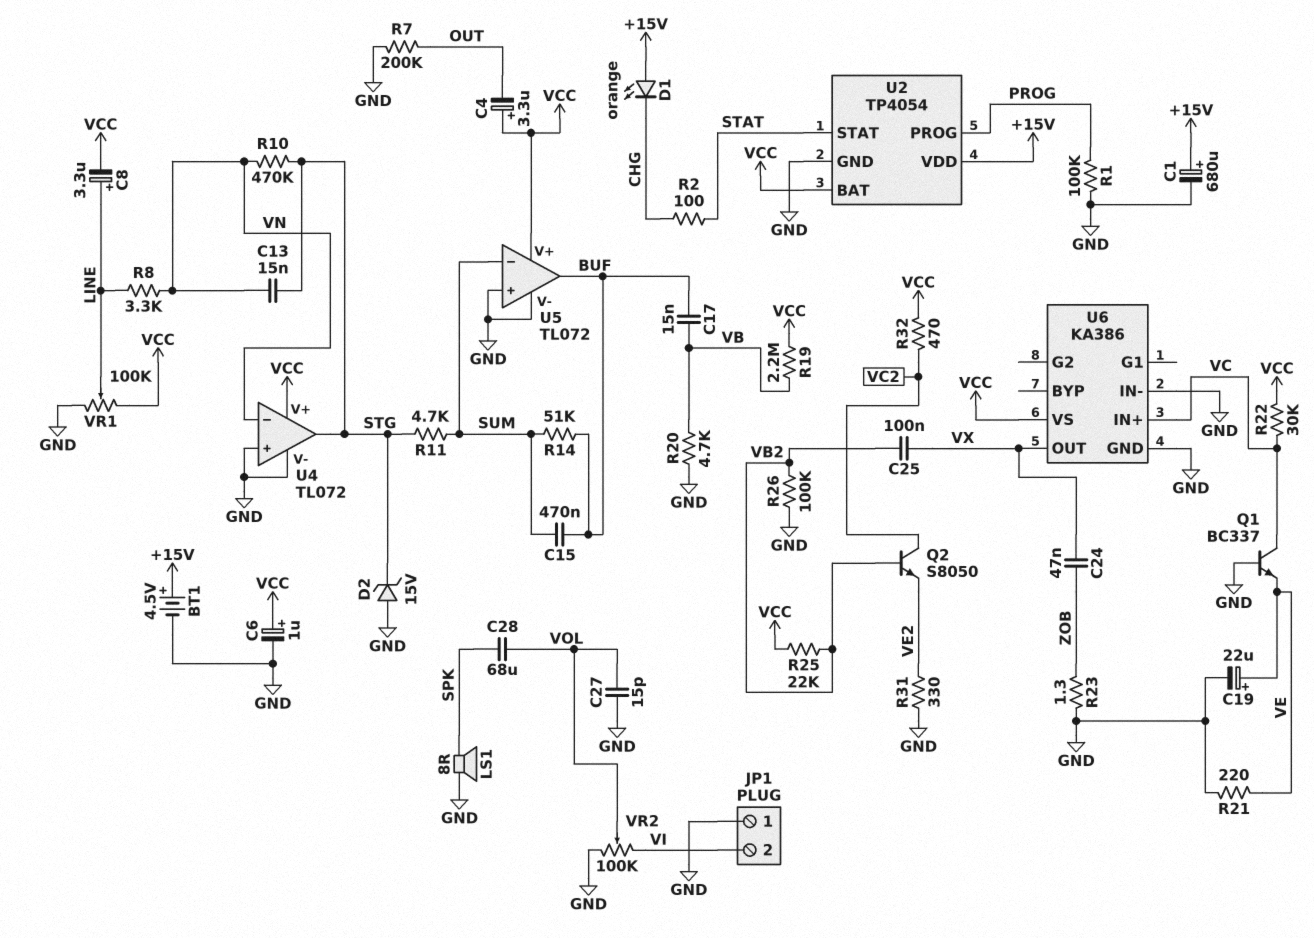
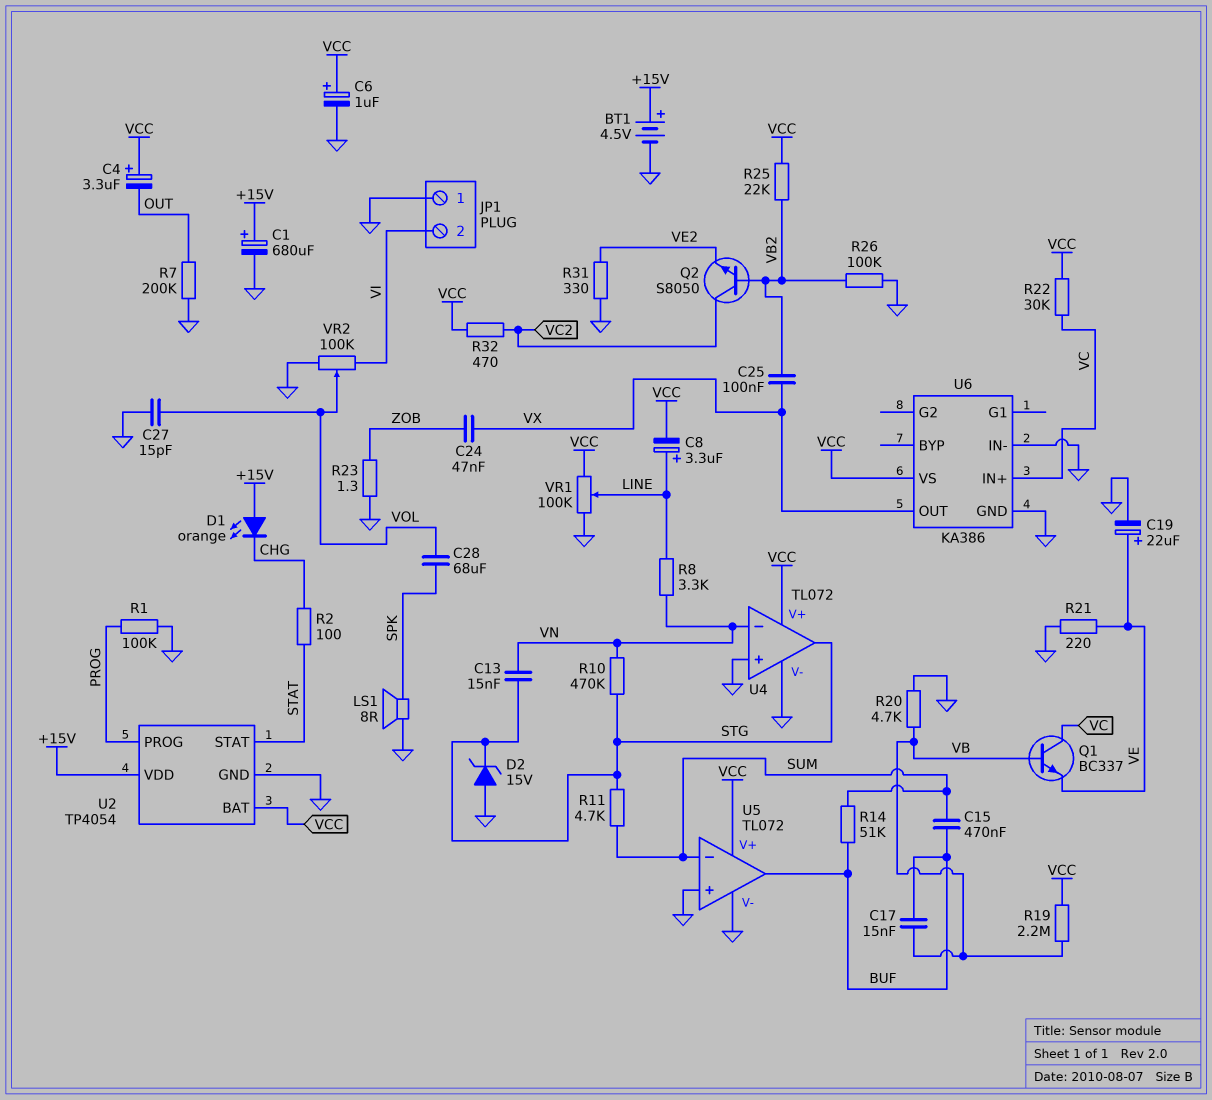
Q1: NPN BC337 (B GND, C VC, E VE) -> NPN BC337 (B VB, C VC, E VE)

